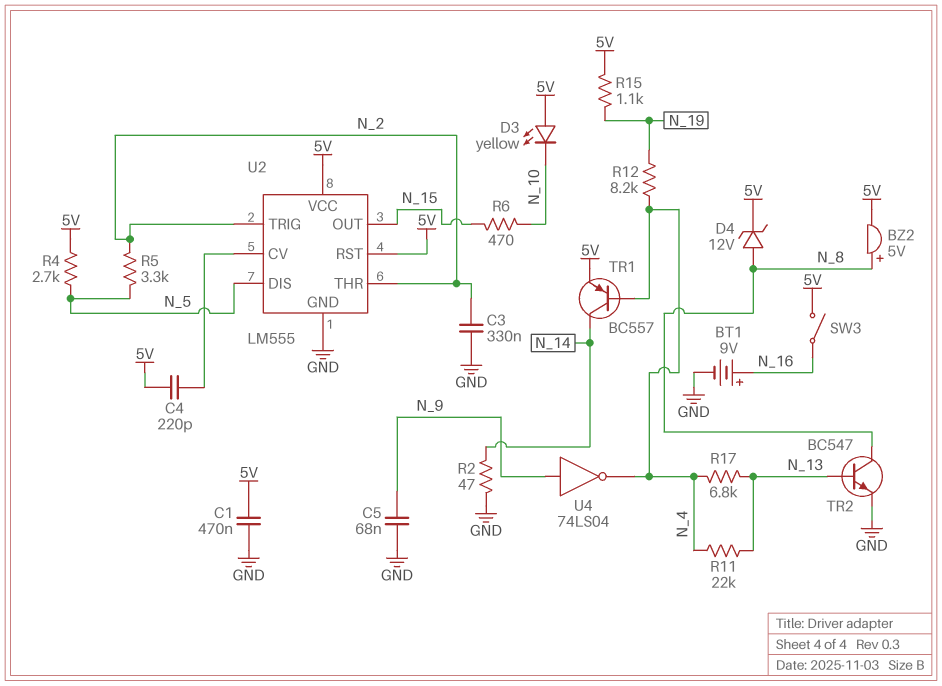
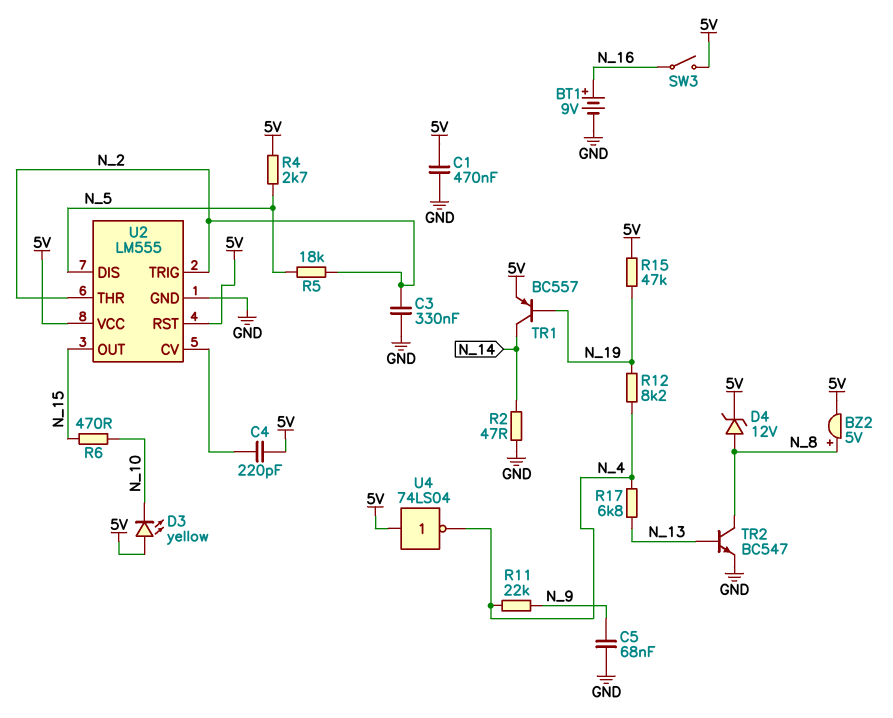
R5: 3.3k (N_2, N_5) -> 18k (N_2, N_5)
R11: 22k (N_4, N_13) -> 22k (N_4, N_9)
R15: 1.1k (5V, N_19) -> 47k (5V, N_19)
TR1: PNP BC557 (B N_4, C N_14, E 5V) -> PNP BC557 (B N_19, C N_14, E 5V)
U4: NOT 74LS04 (in N_9, out N_4) -> NOT 74LS04 (in 5V, out N_4)

